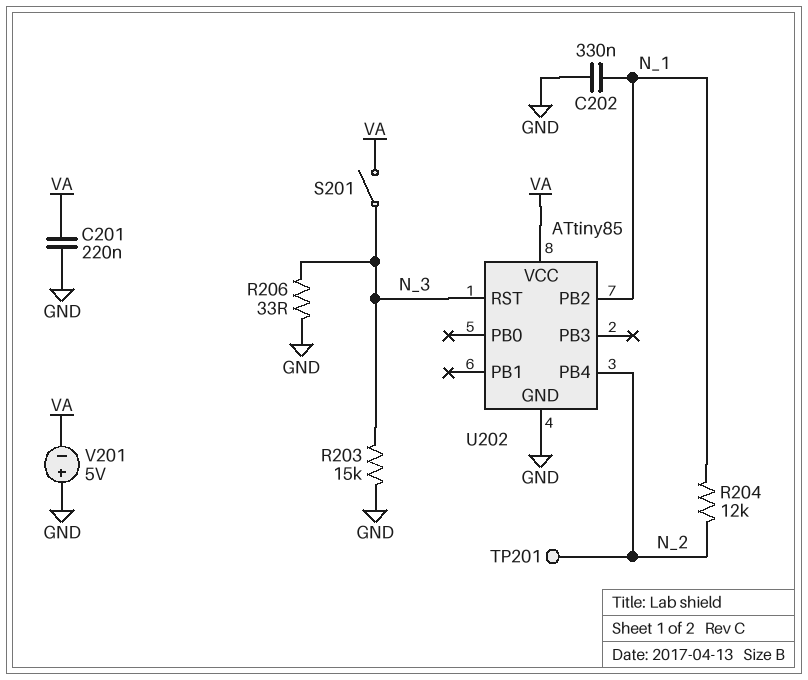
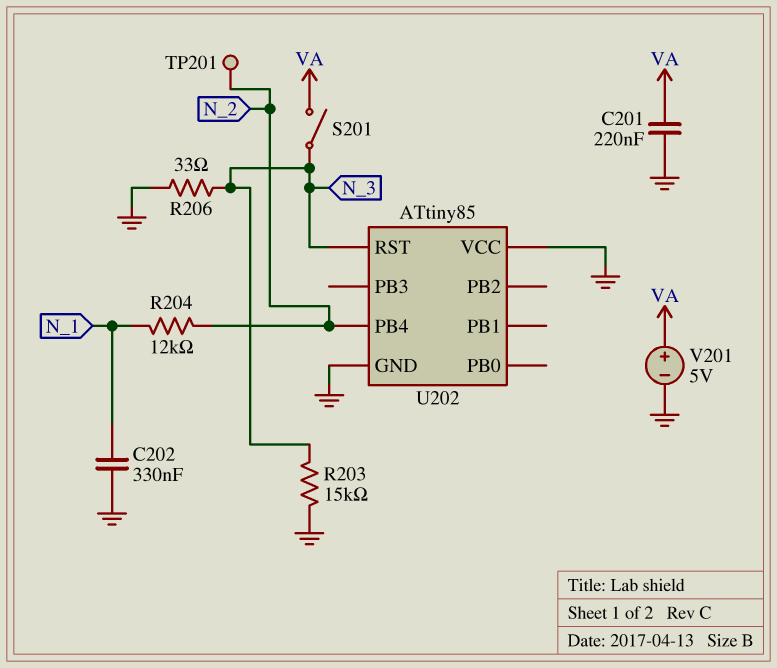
U202 pin PB2: N_1 -> none
U202 pin VCC: VA -> GND
V201: 5V (plus GND, minus VA) -> 5V (plus VA, minus GND)

